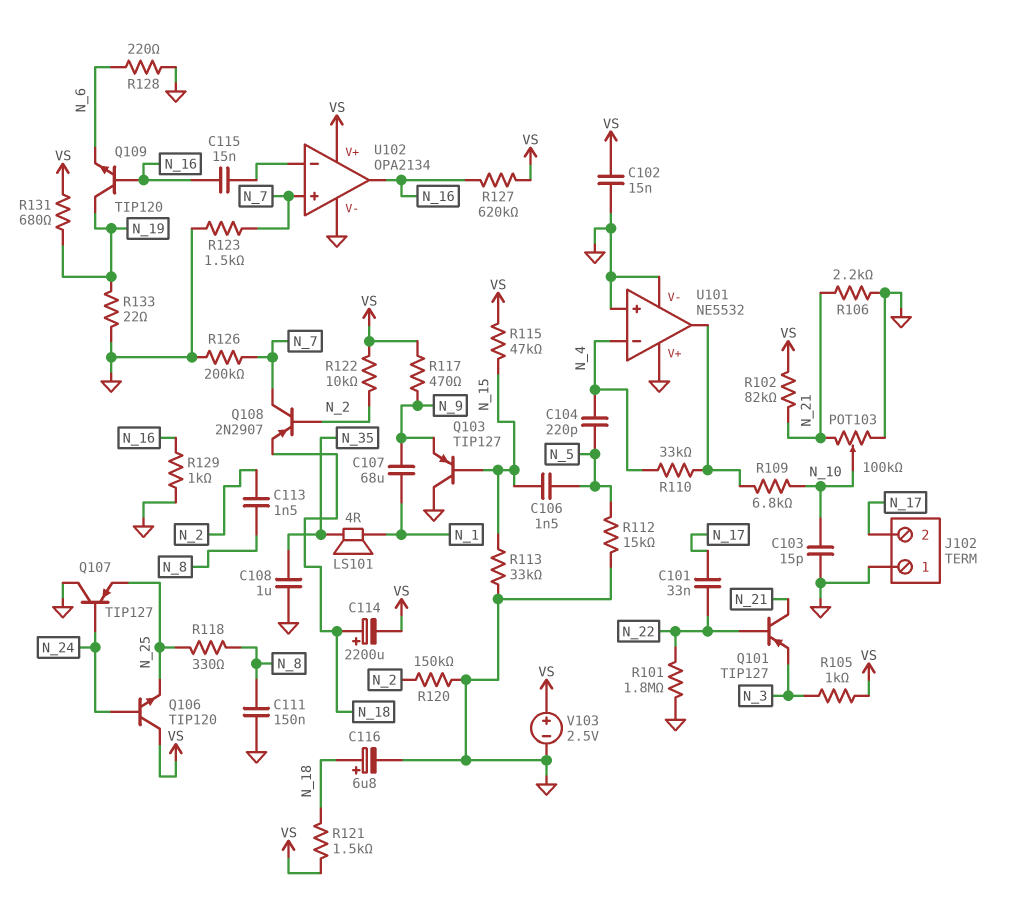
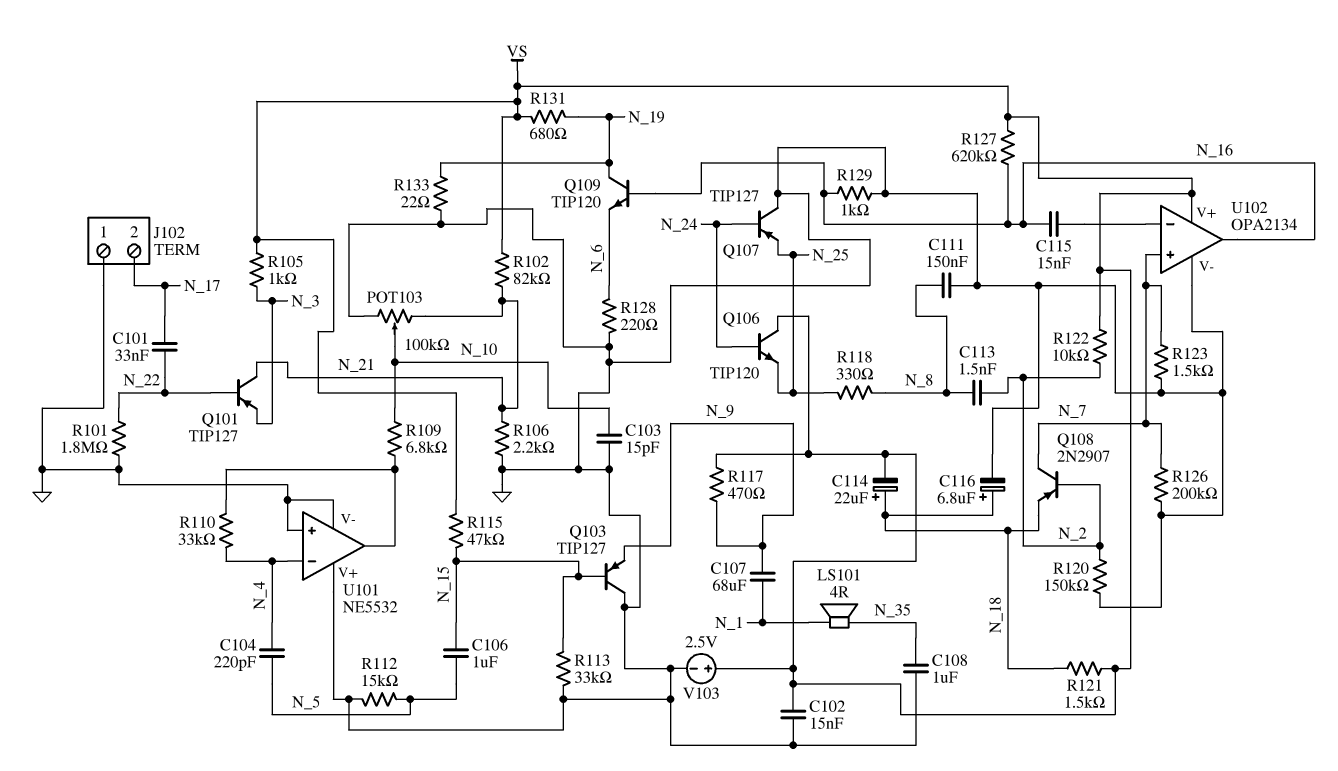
C106: 1.5nF (N_5, N_15) -> 1uF (N_5, N_15)
C114: 2200uF (plus N_18, minus VS) -> 22uF (plus N_18, minus VS)

